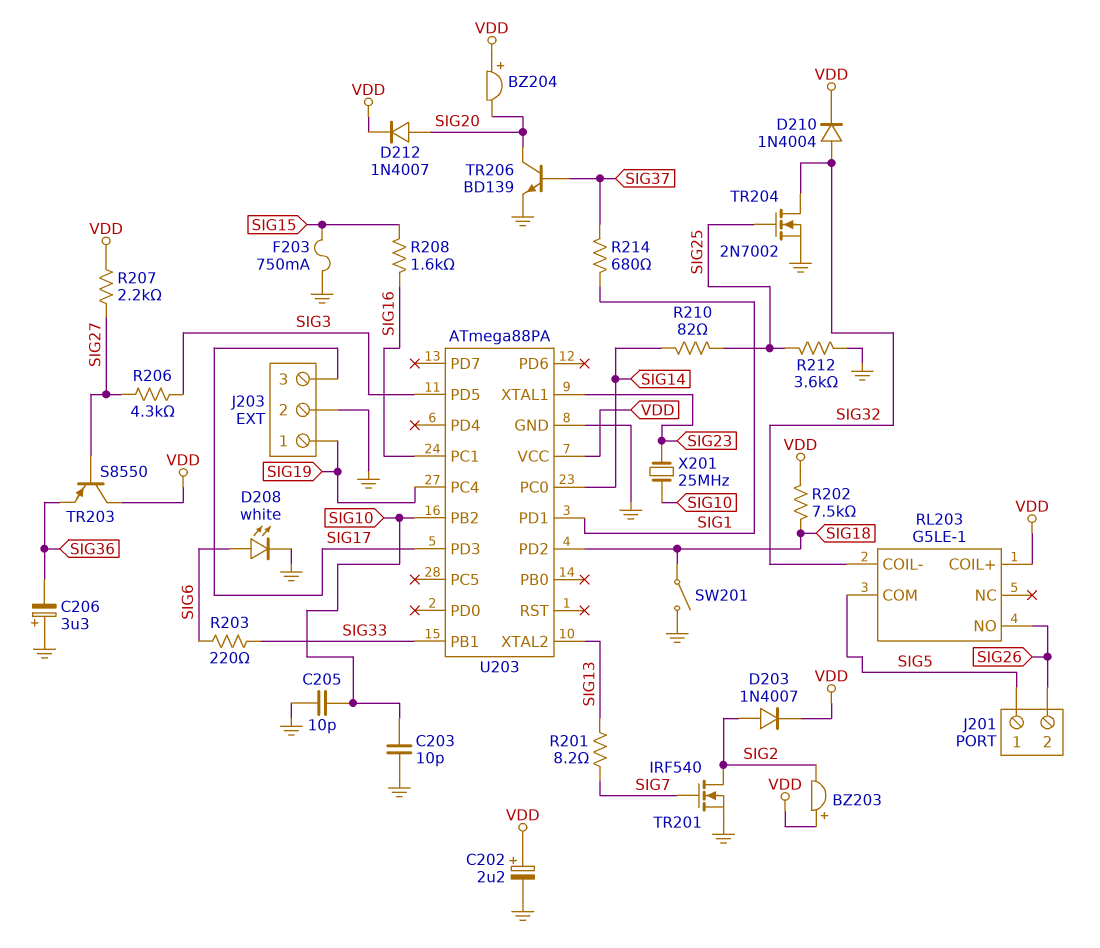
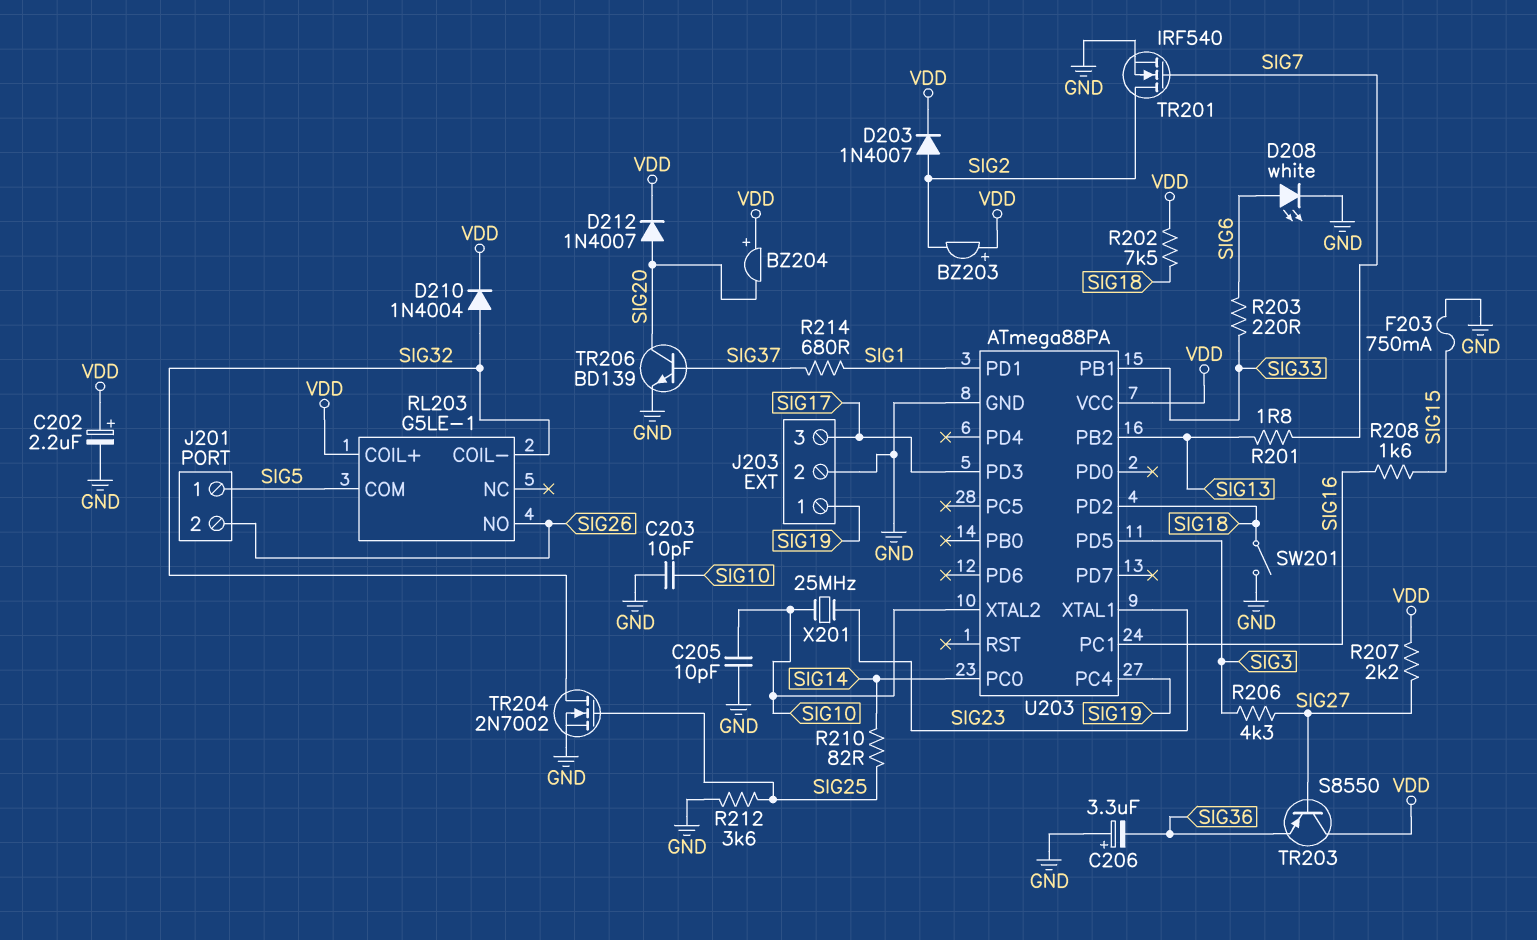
R201: 8.2 (SIG7, SIG13) -> 1.8 (SIG7, SIG13)
U203 pin PB2: SIG10 -> SIG13
U203 pin XTAL2: SIG13 -> SIG10

